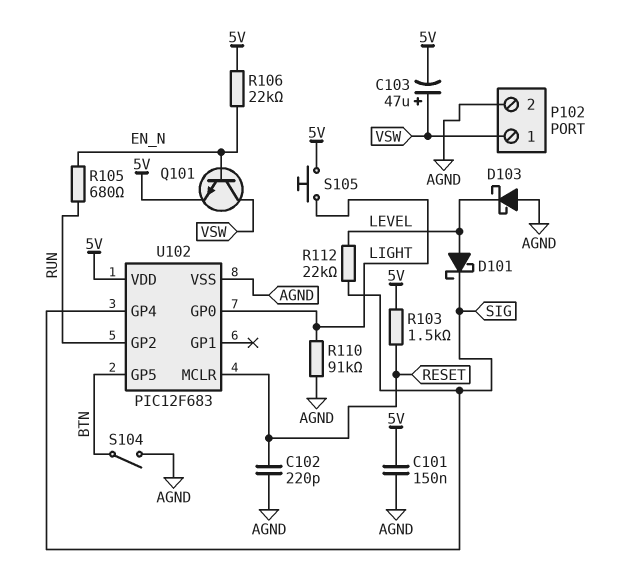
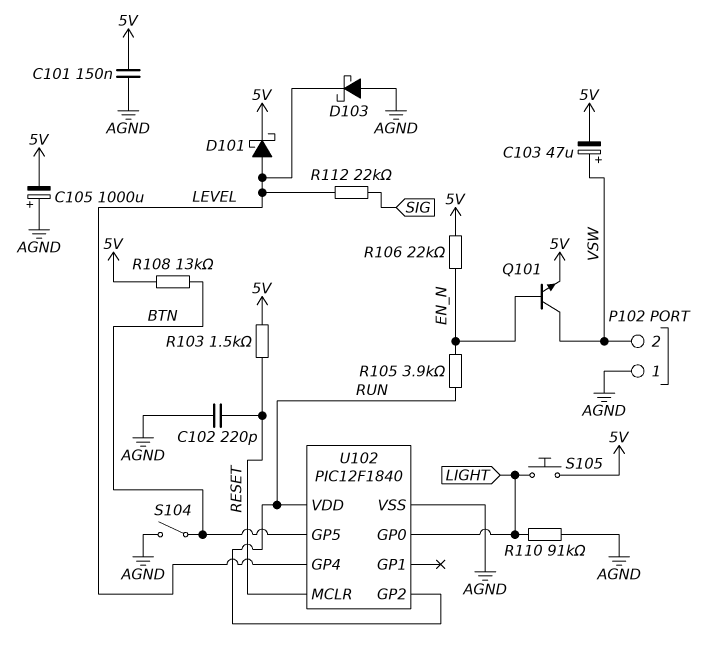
C105: none -> 1000uF (plus AGND, minus 5V)
D101: schottky (A LEVEL, K SIG) -> schottky (A LEVEL, K 5V)
P102 pin 1: VSW -> AGND
P102 pin 2: AGND -> VSW
R105: 680 (EN_N, RUN) -> 3.9k (EN_N, RUN)
R108: none -> 13k (5V, BTN)
U102: PIC12F683 -> PIC12F1840
U102 pin GP4: SIG -> LEVEL
U102 pin VDD: 5V -> RUN

